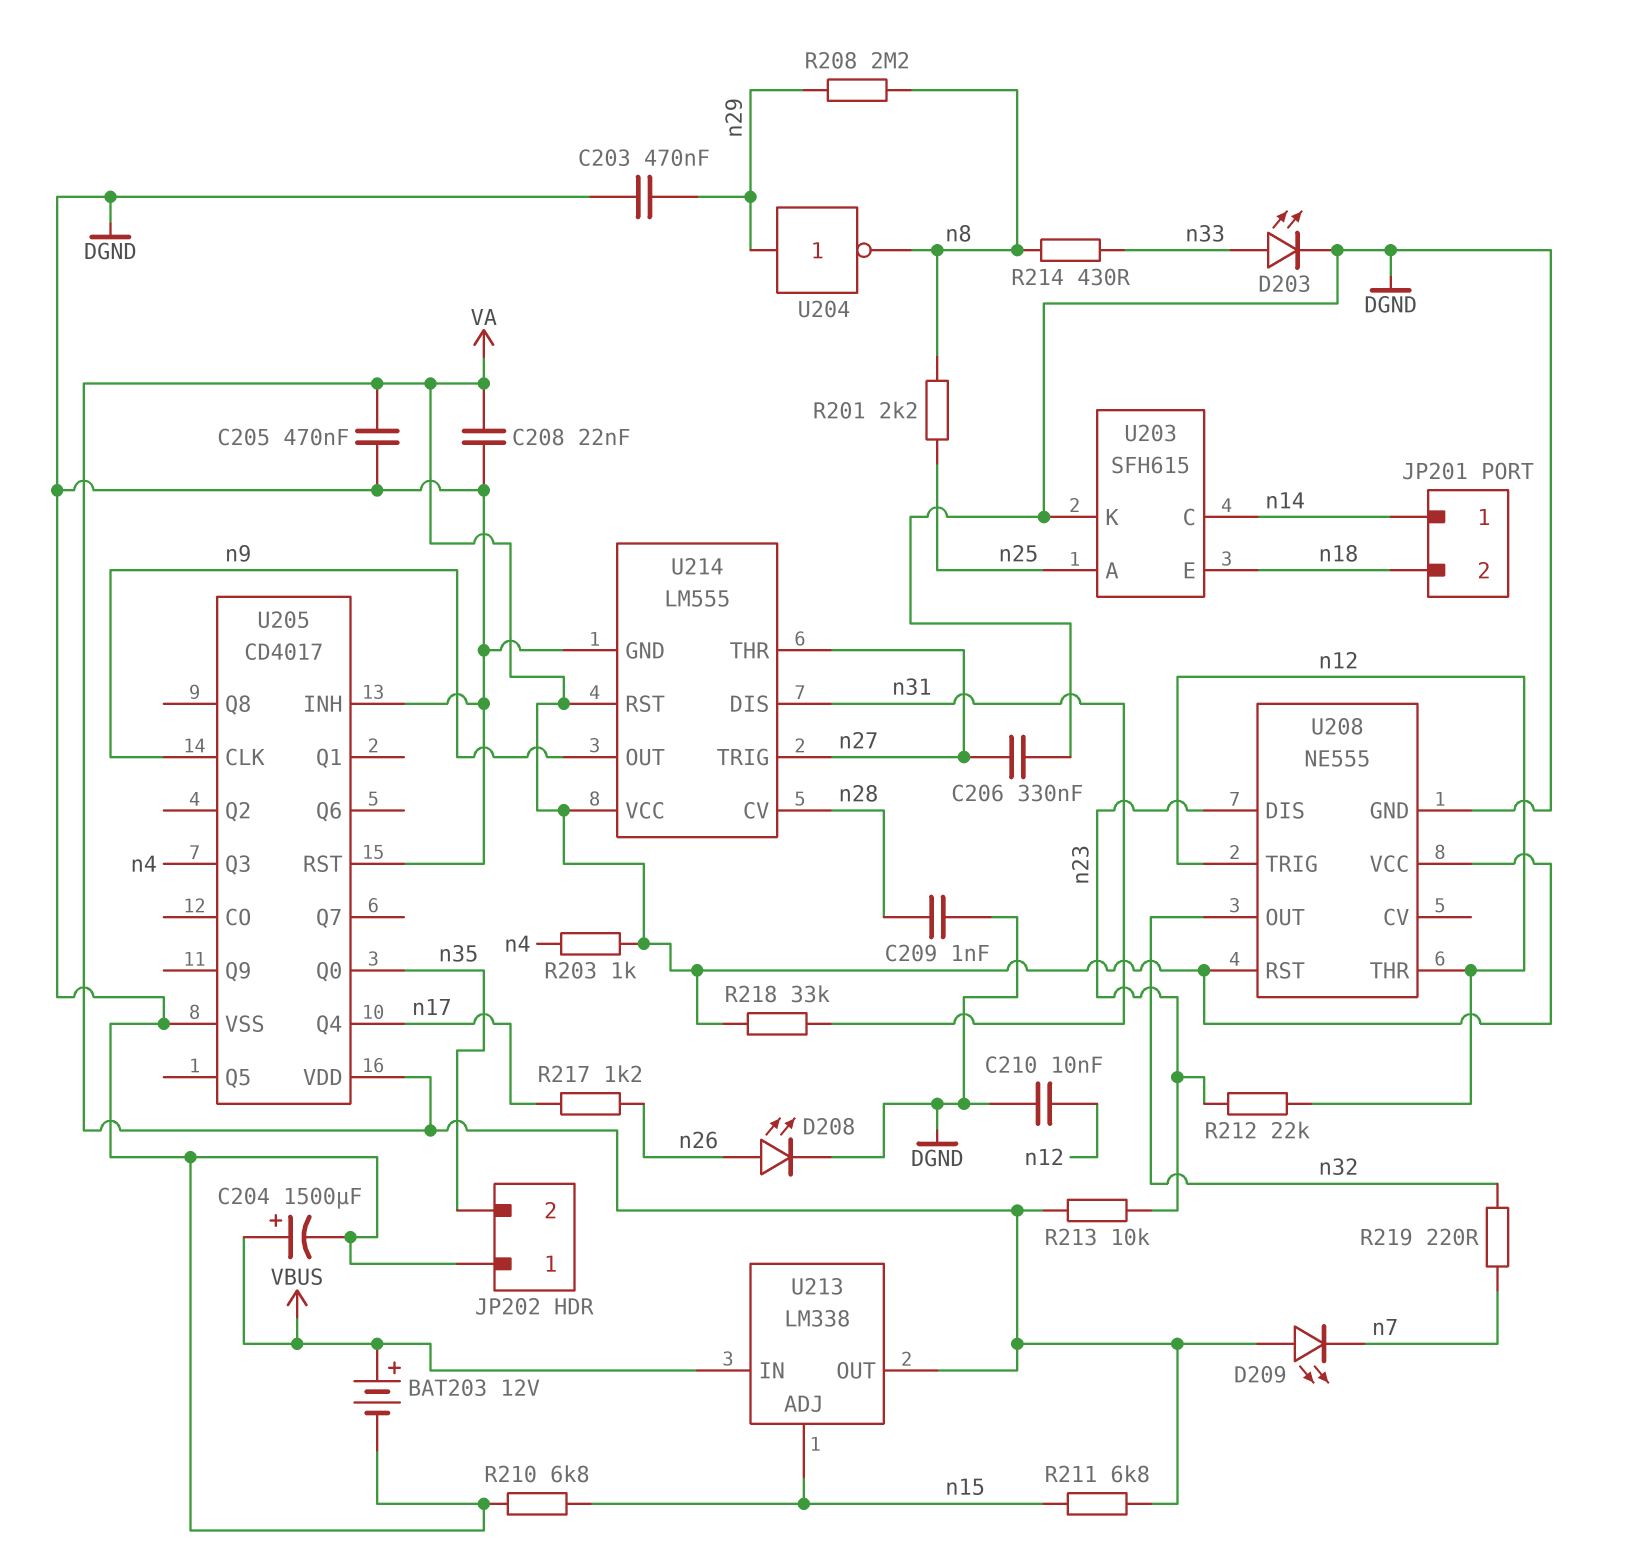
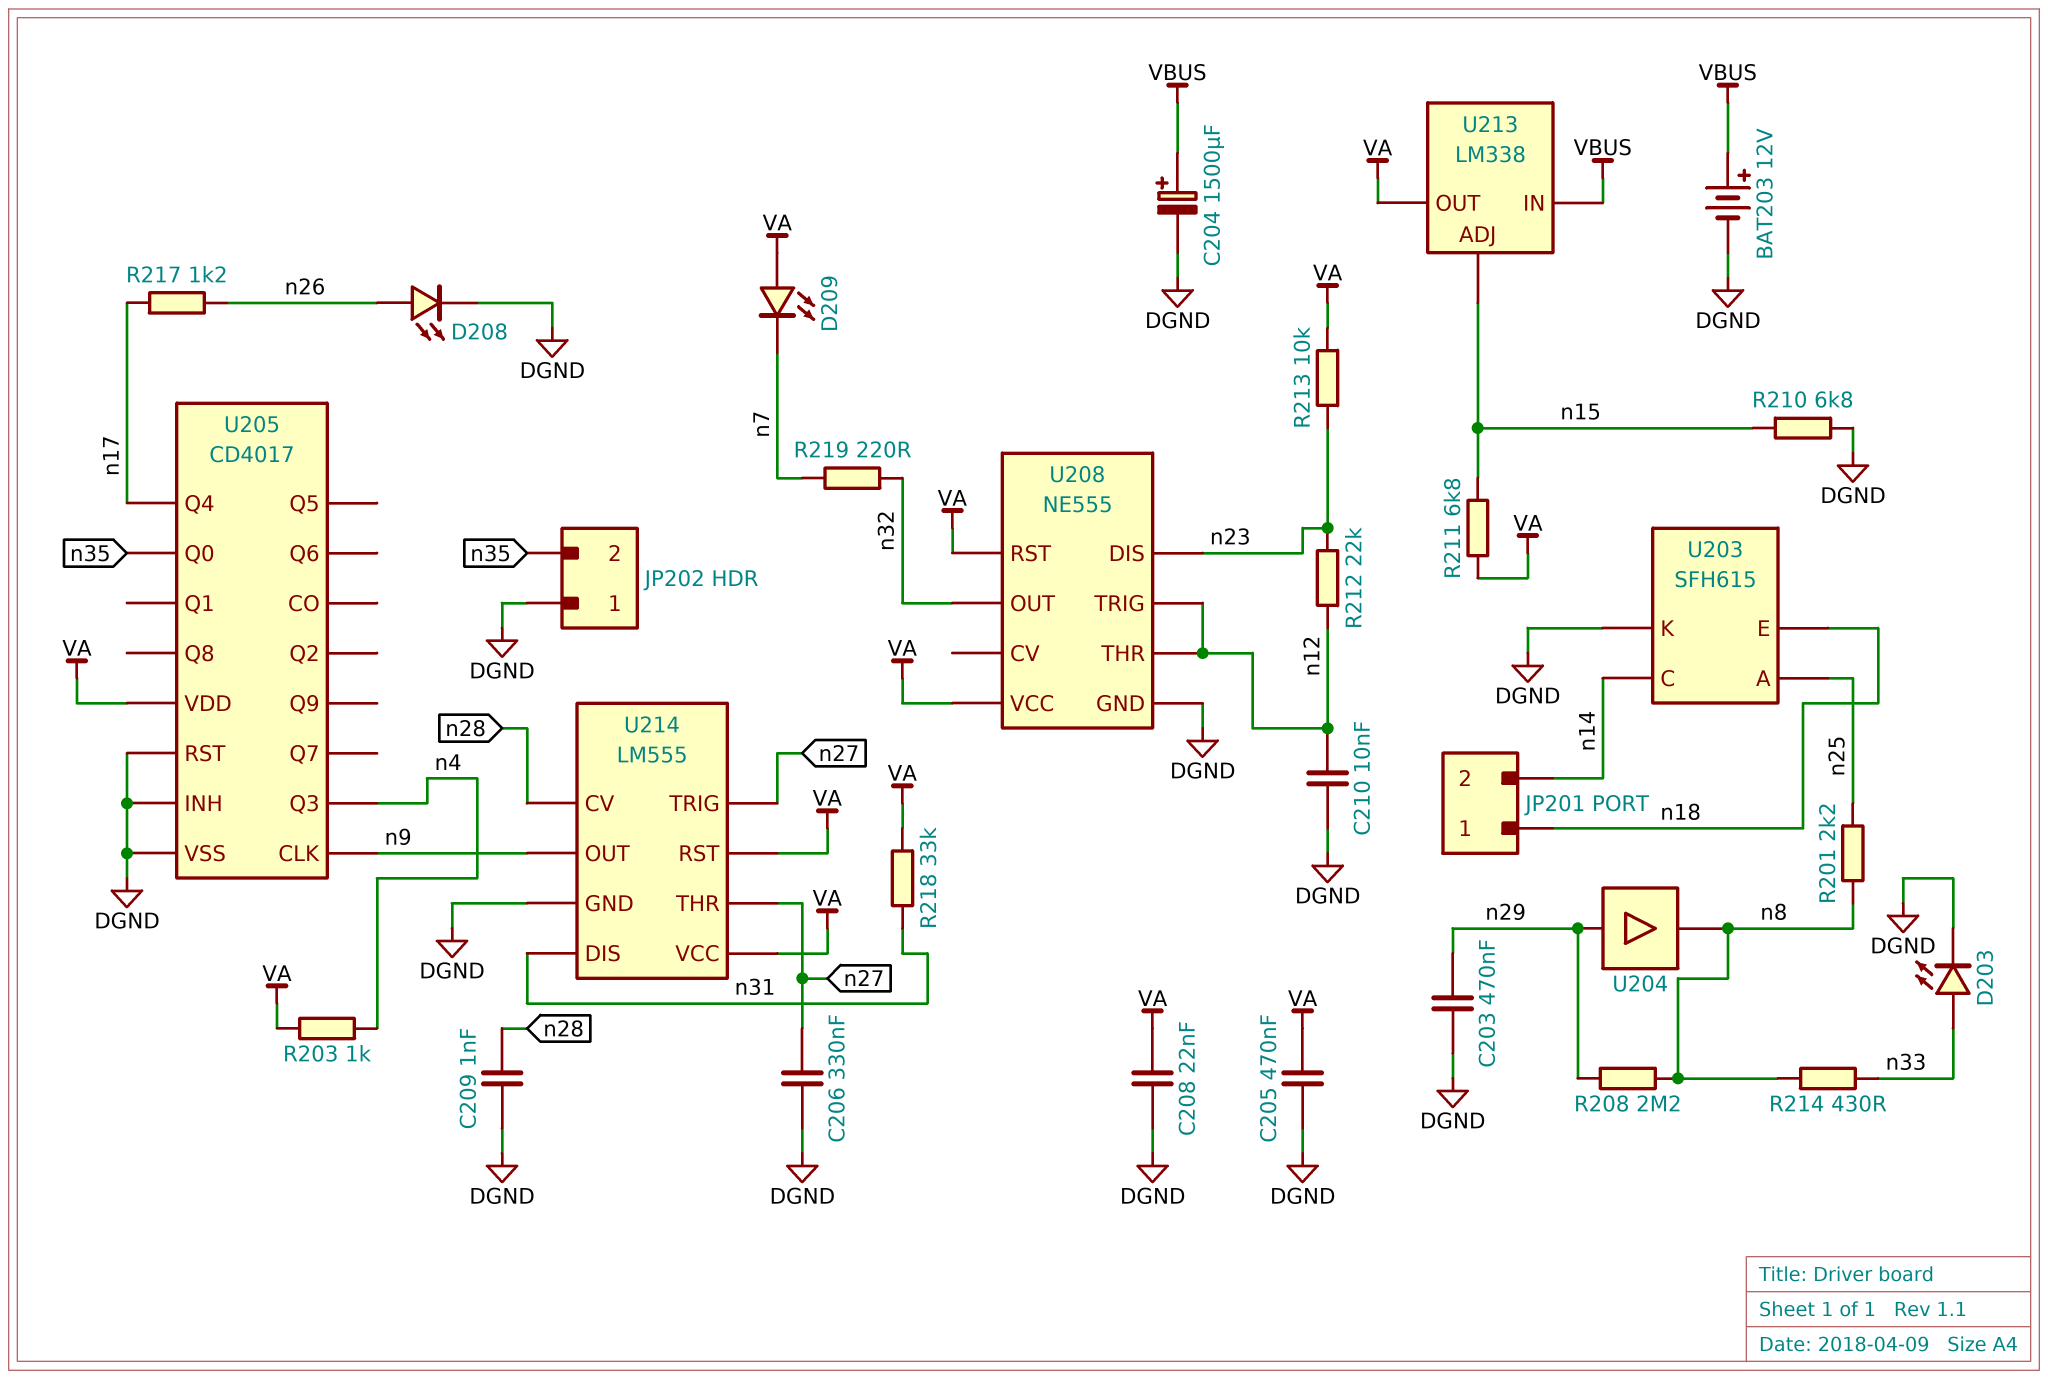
JP201 pin 1: n14 -> n18
JP201 pin 2: n18 -> n14
U204: NOT (in n29, out n8) -> buffer (in n29, out n8)

